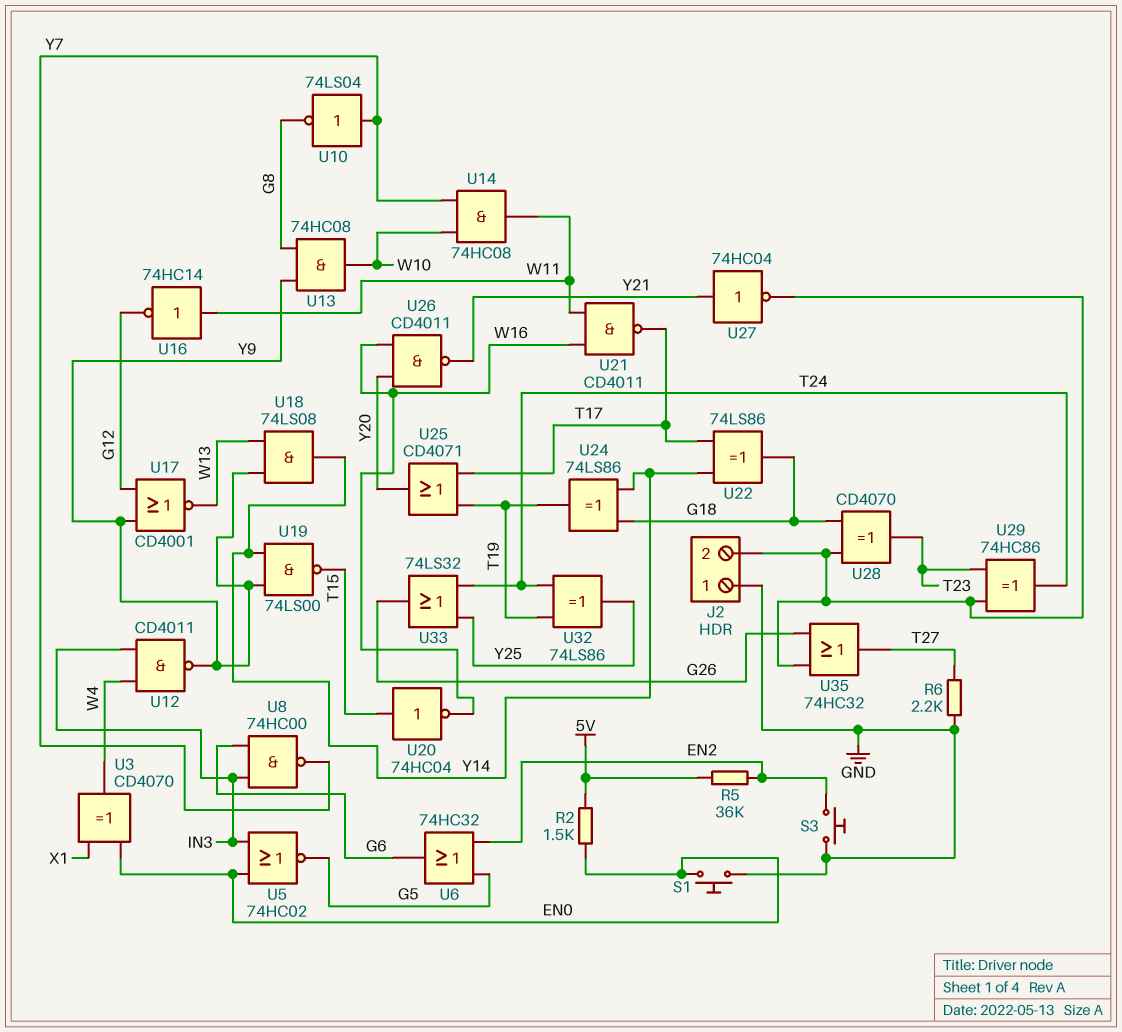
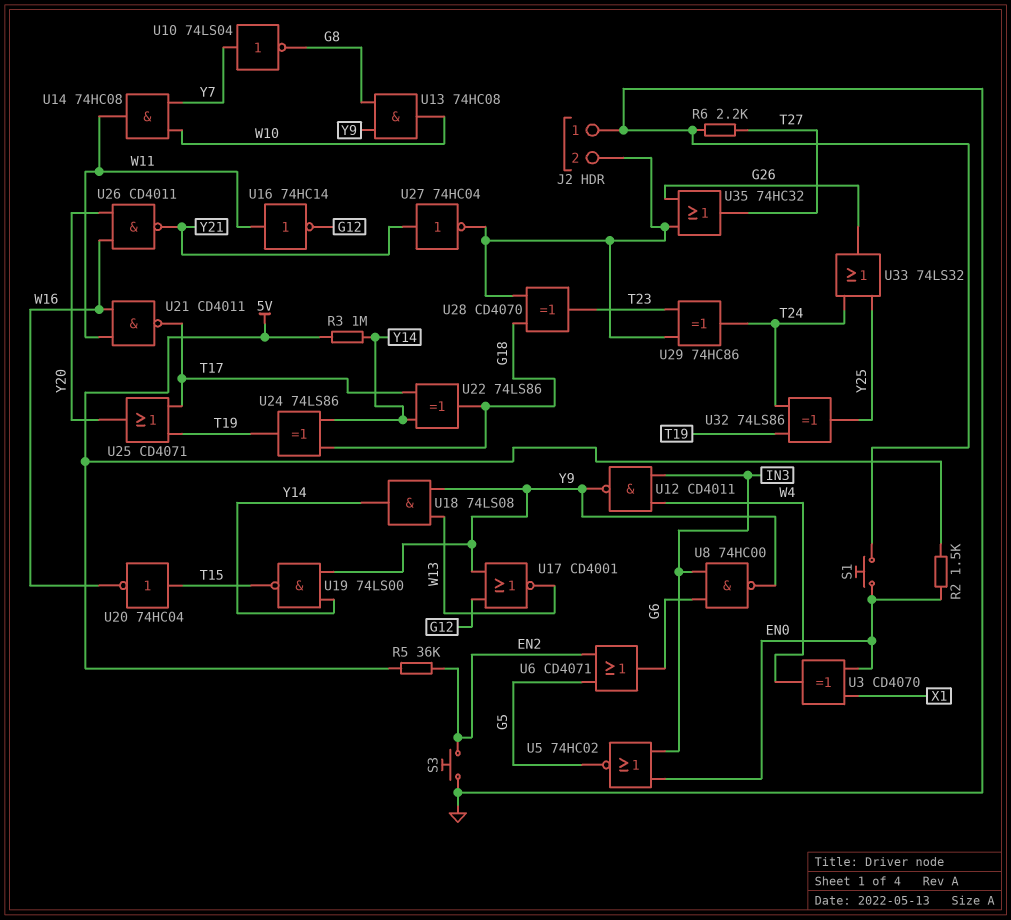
R3: none -> 1M (5V, Y14)
U6: OR 74HC32 (in EN2, in G5, out G6) -> OR CD4071 (in EN2, in G5, out G6)
U8: NAND 74HC00 (in G6, in IN3, out Y7) -> NAND 74HC00 (in G6, in IN3, out Y9)

